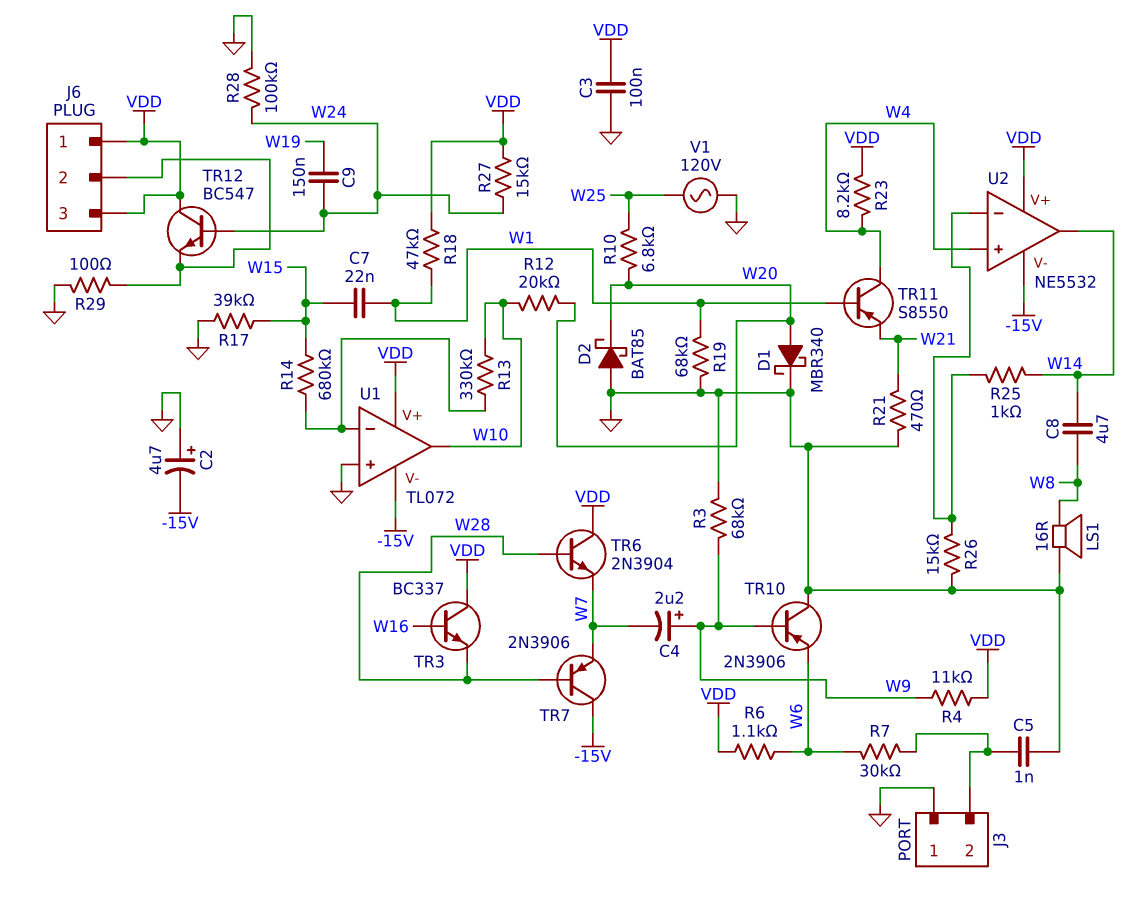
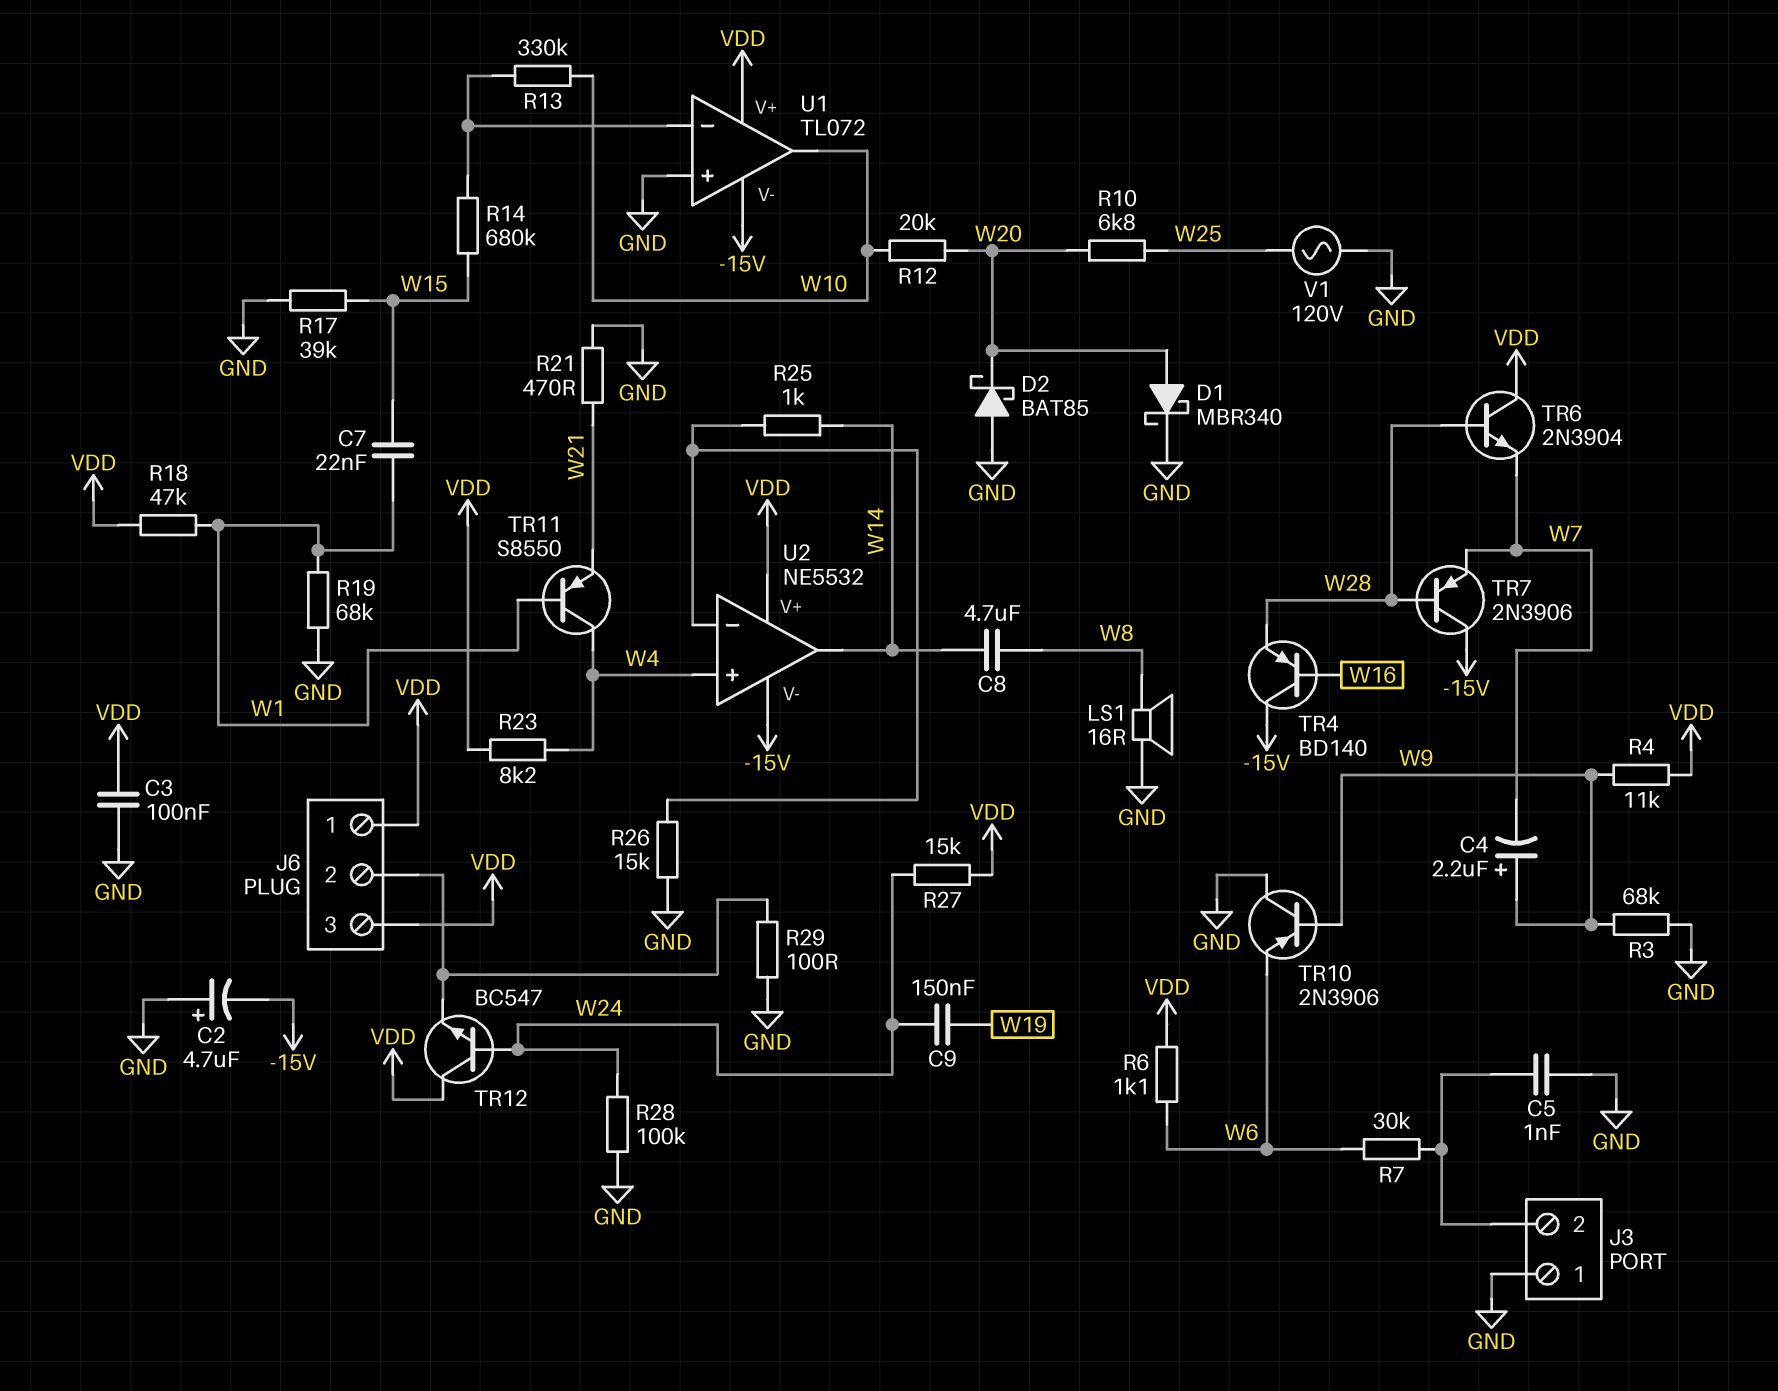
TR3: NPN BC337 (B W16, C VDD, E W28) -> none
TR4: none -> PNP BD140 (B W16, C -15V, E W28)

